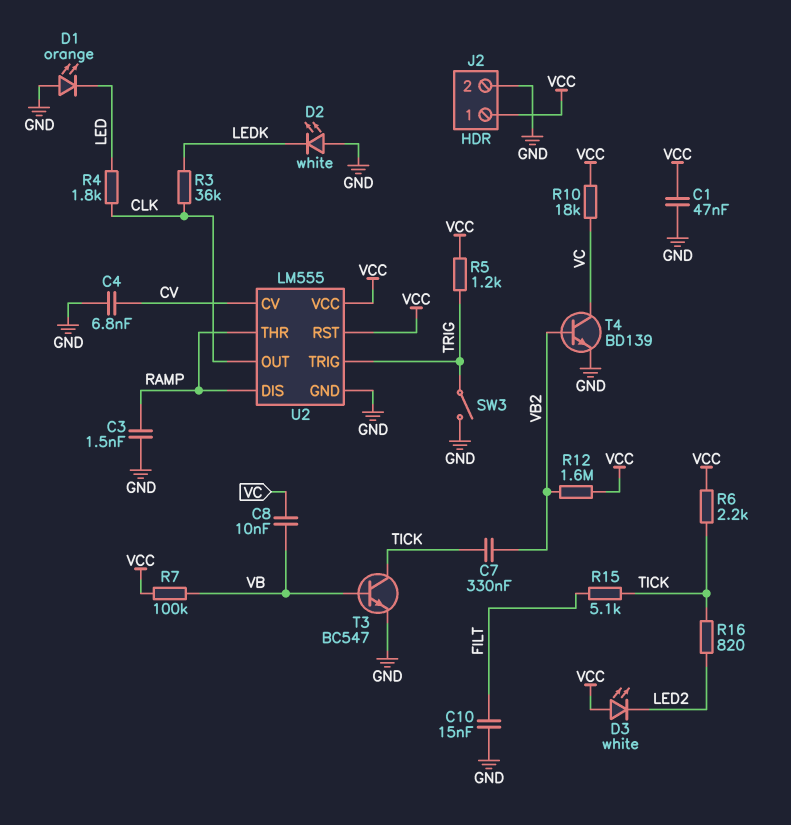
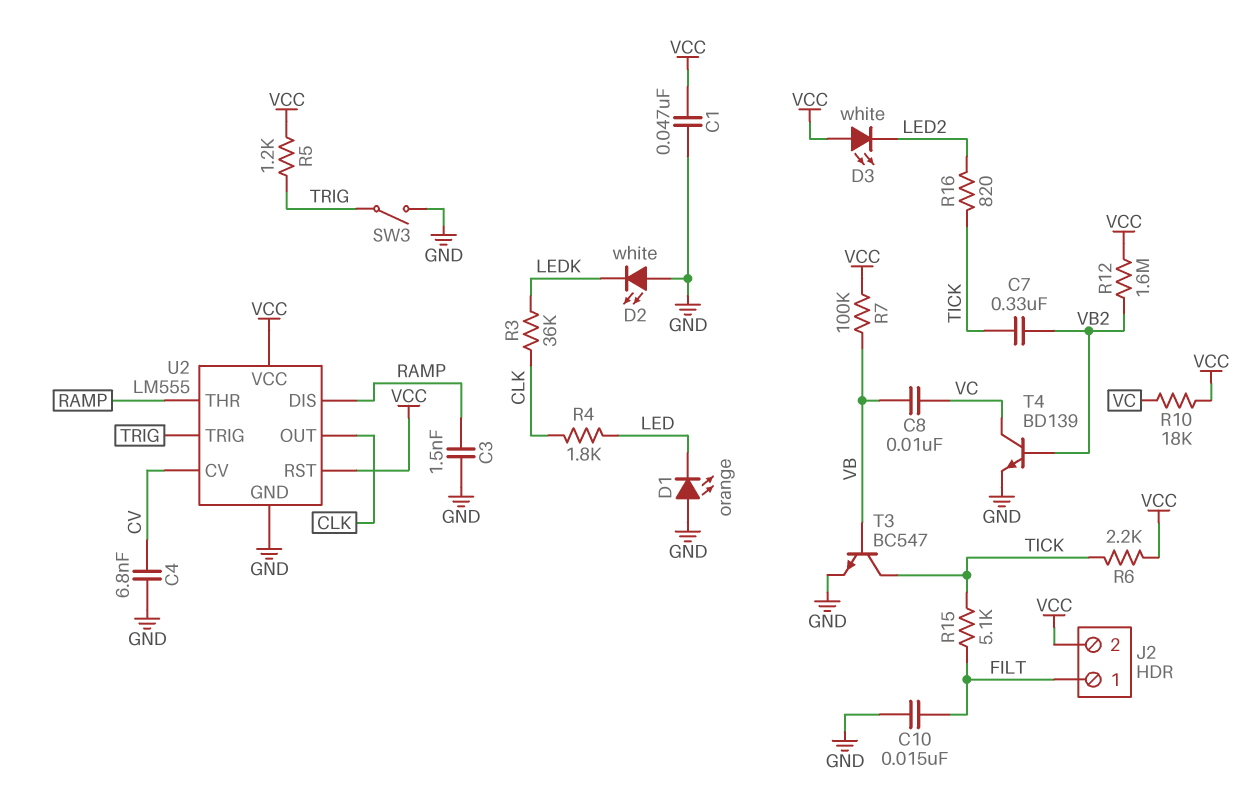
J2 pin 1: VCC -> FILT
J2 pin 2: GND -> VCC

